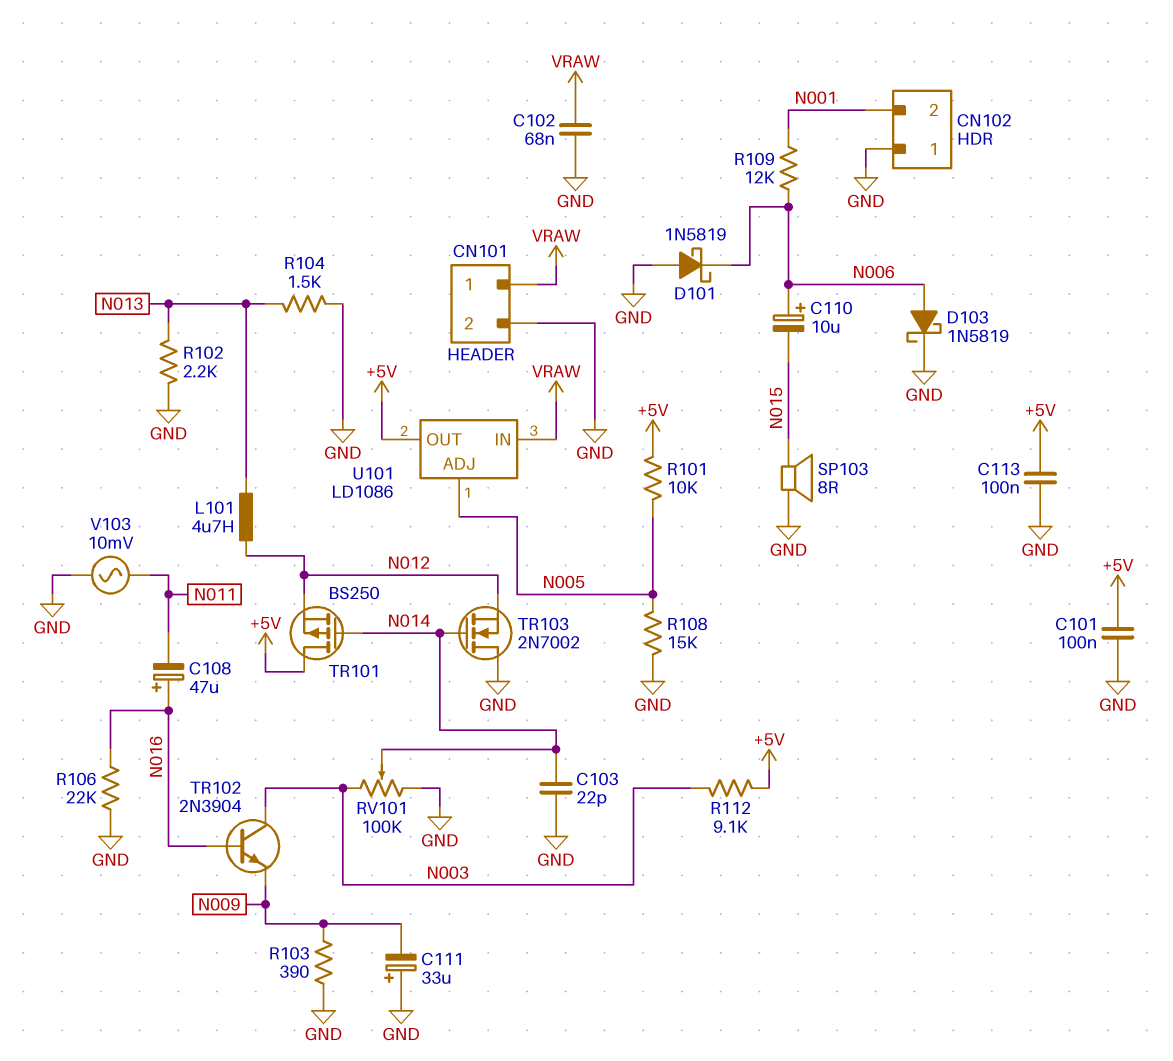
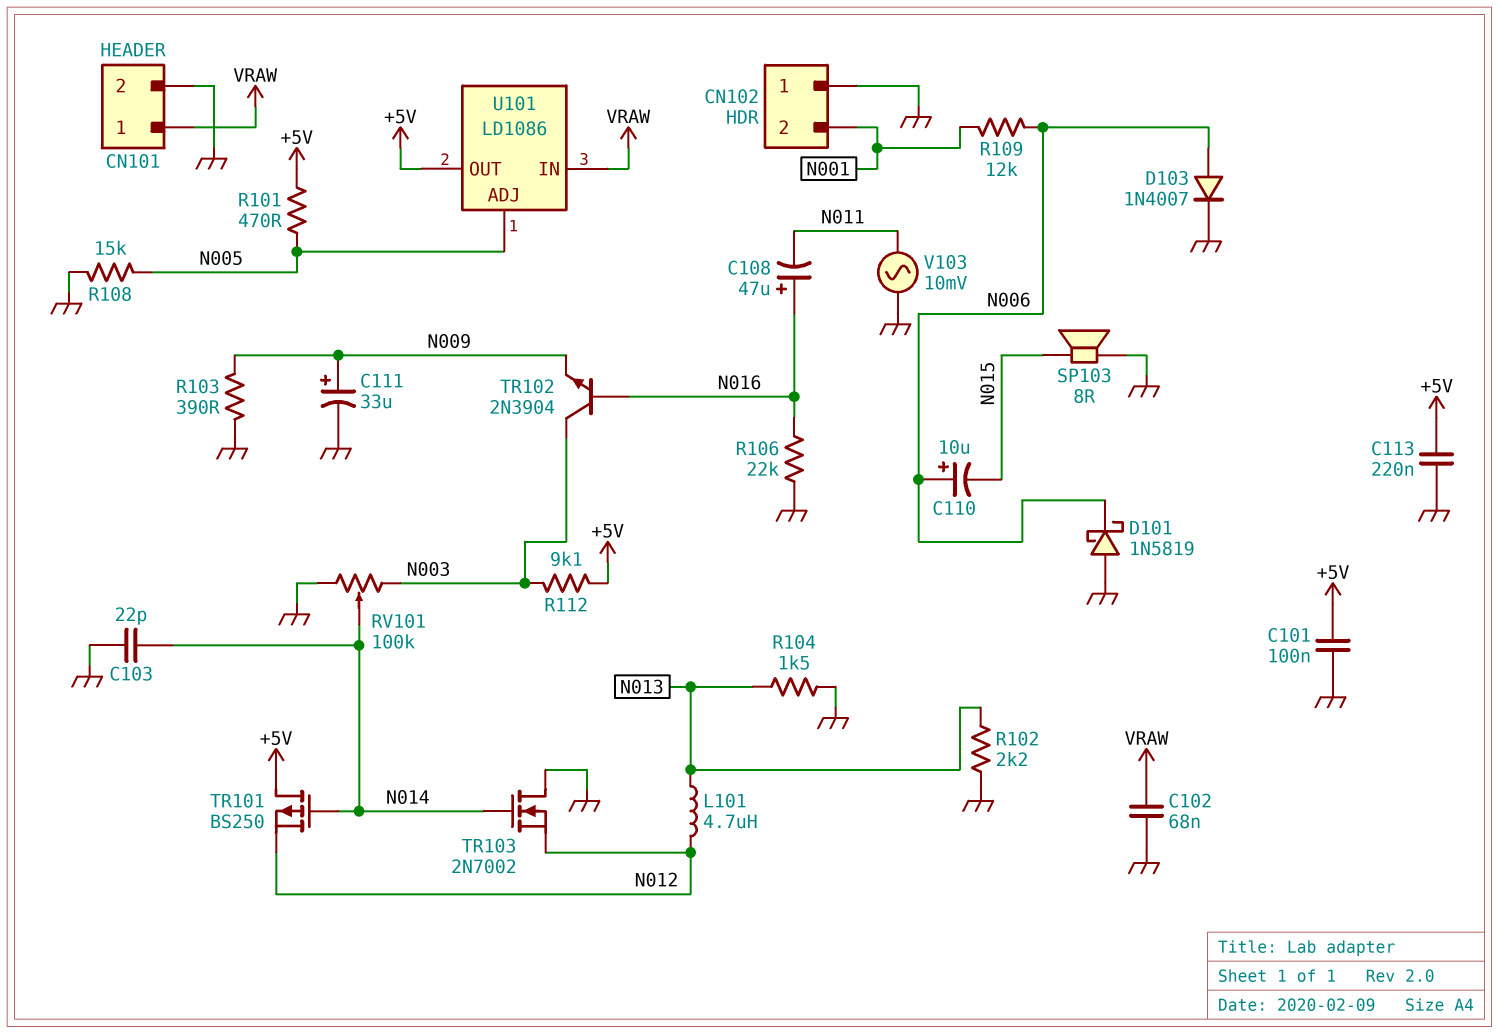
C111: 33uF (plus GND, minus N009) -> 33uF (plus N009, minus GND)
C113: 100nF (+5V, GND) -> 220nF (+5V, GND)
D103: schottky 1N5819 (A N006, K GND) -> diode 1N4007 (A N006, K GND)
R101: 10k (+5V, N005) -> 470 (+5V, N005)

